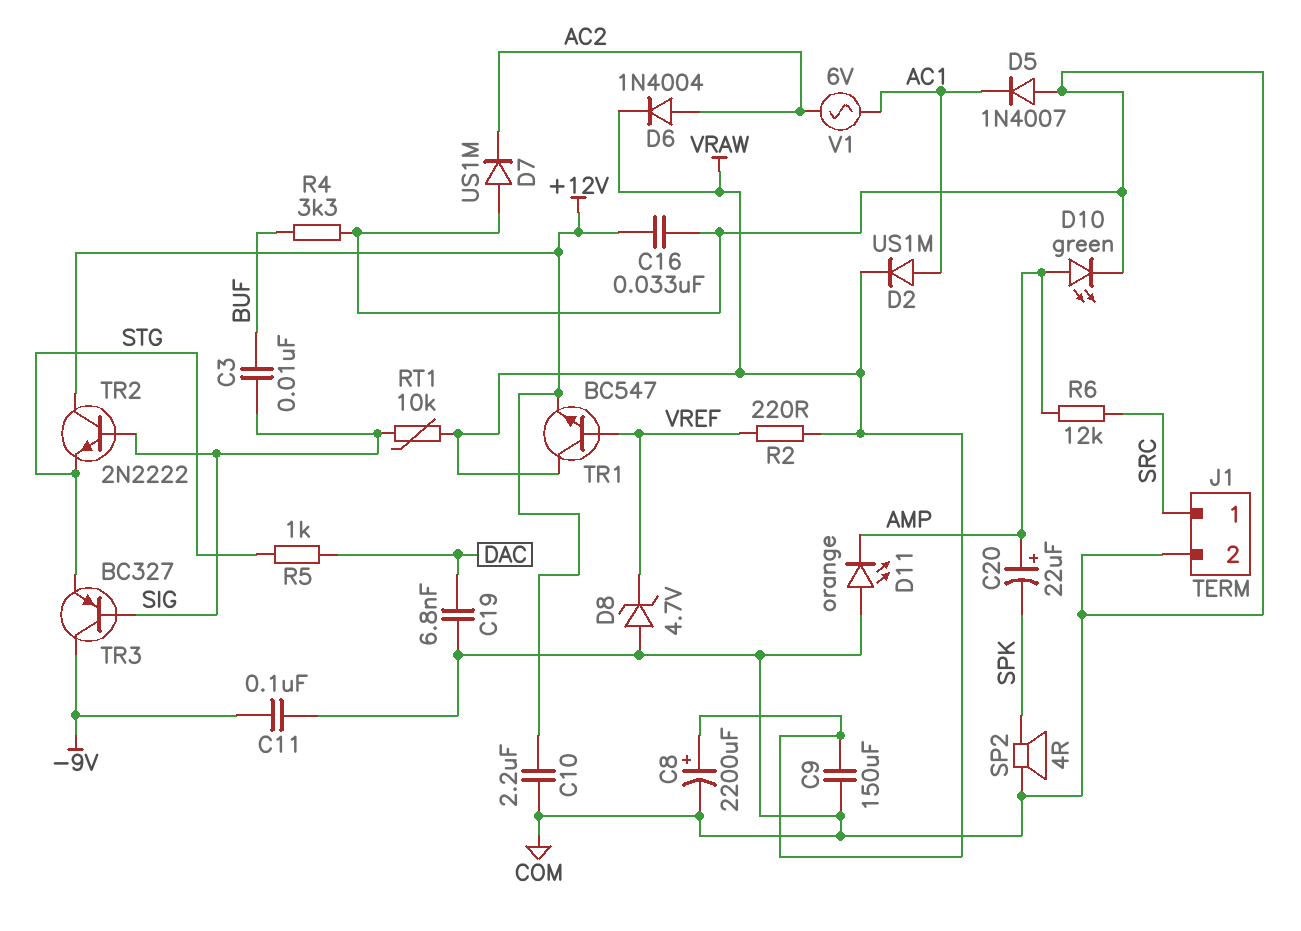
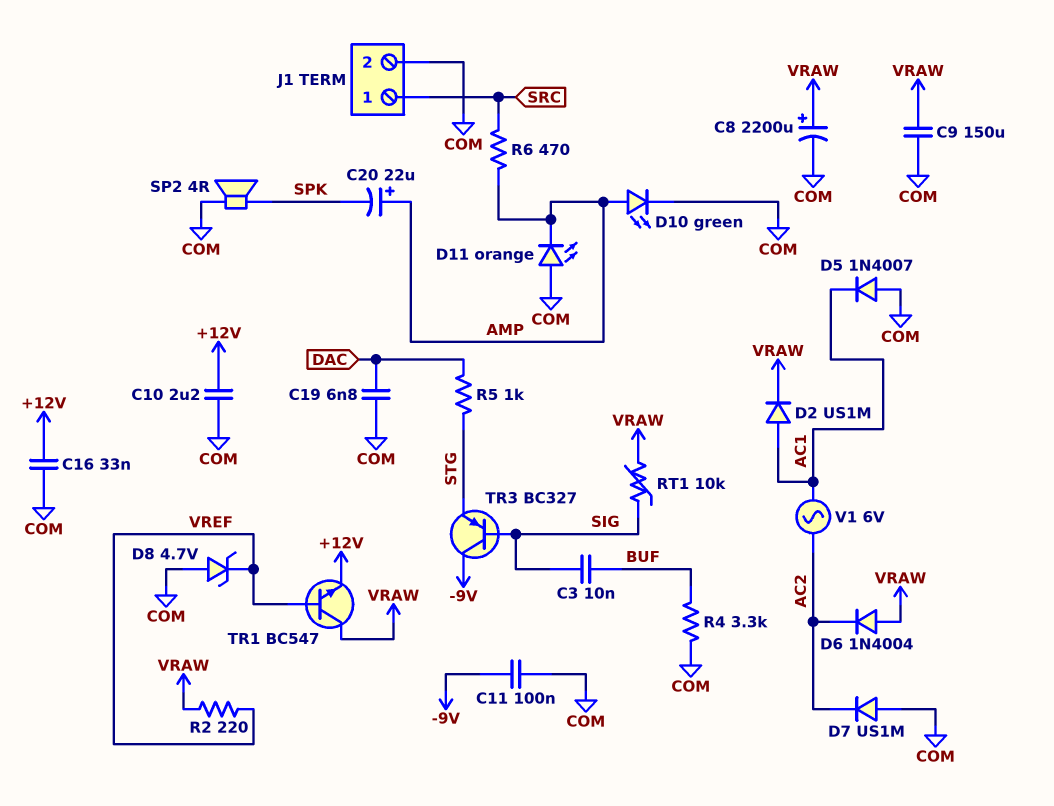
D6: diode 1N4004 (A AC2, K VRAW) -> diode 1N4004 (A VRAW, K AC2)
R6: 12k (AMP, SRC) -> 470 (AMP, SRC)
TR2: NPN 2N2222 (B SIG, C +12V, E STG) -> none

